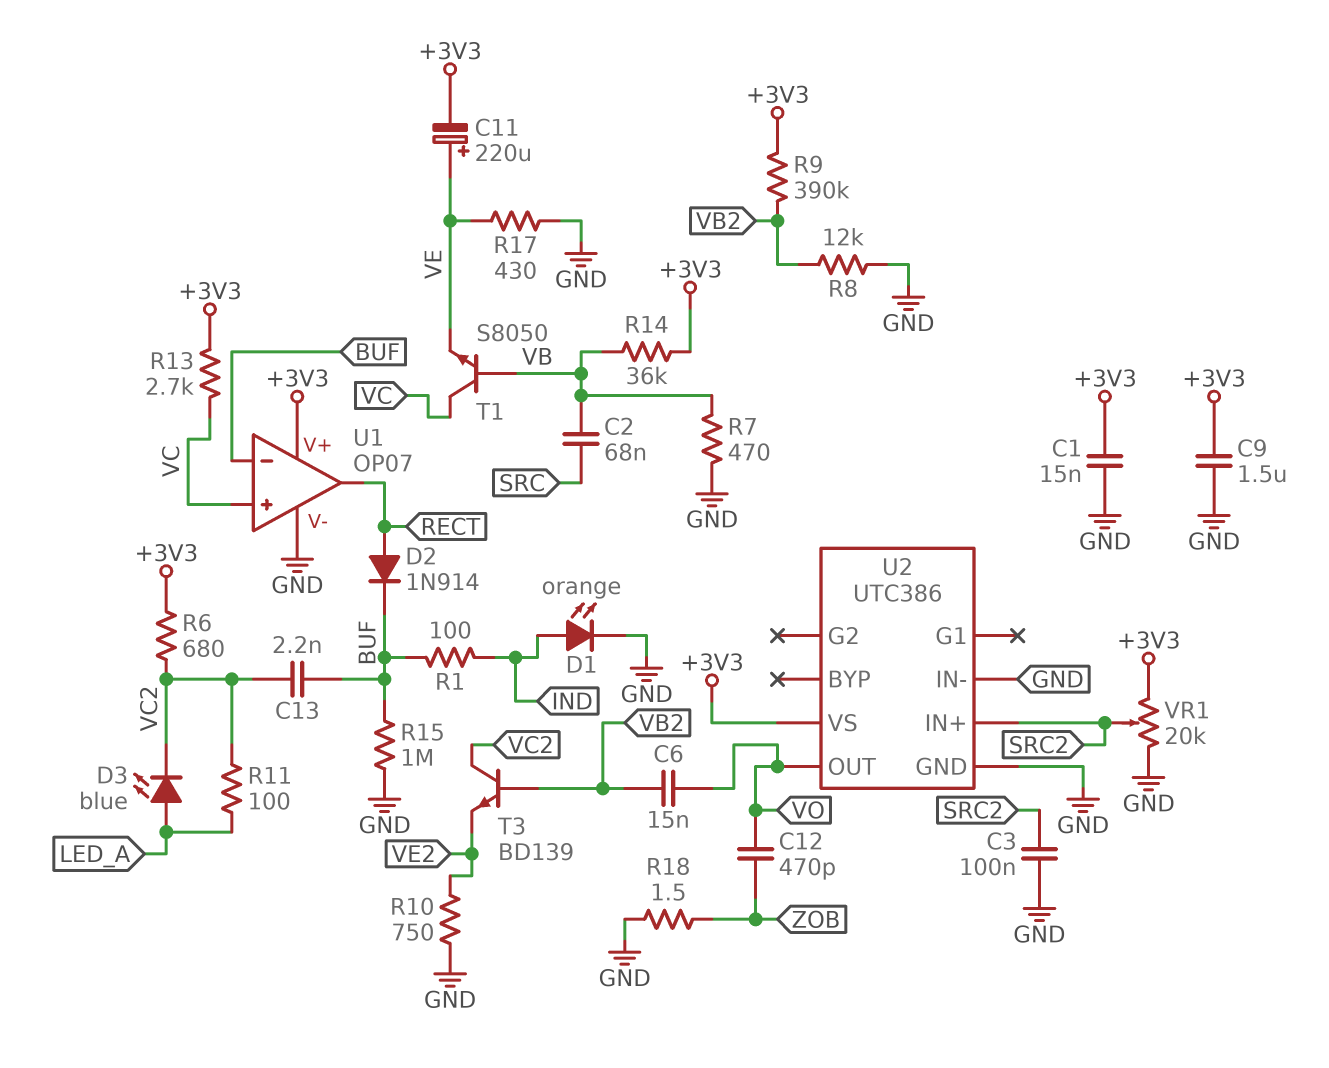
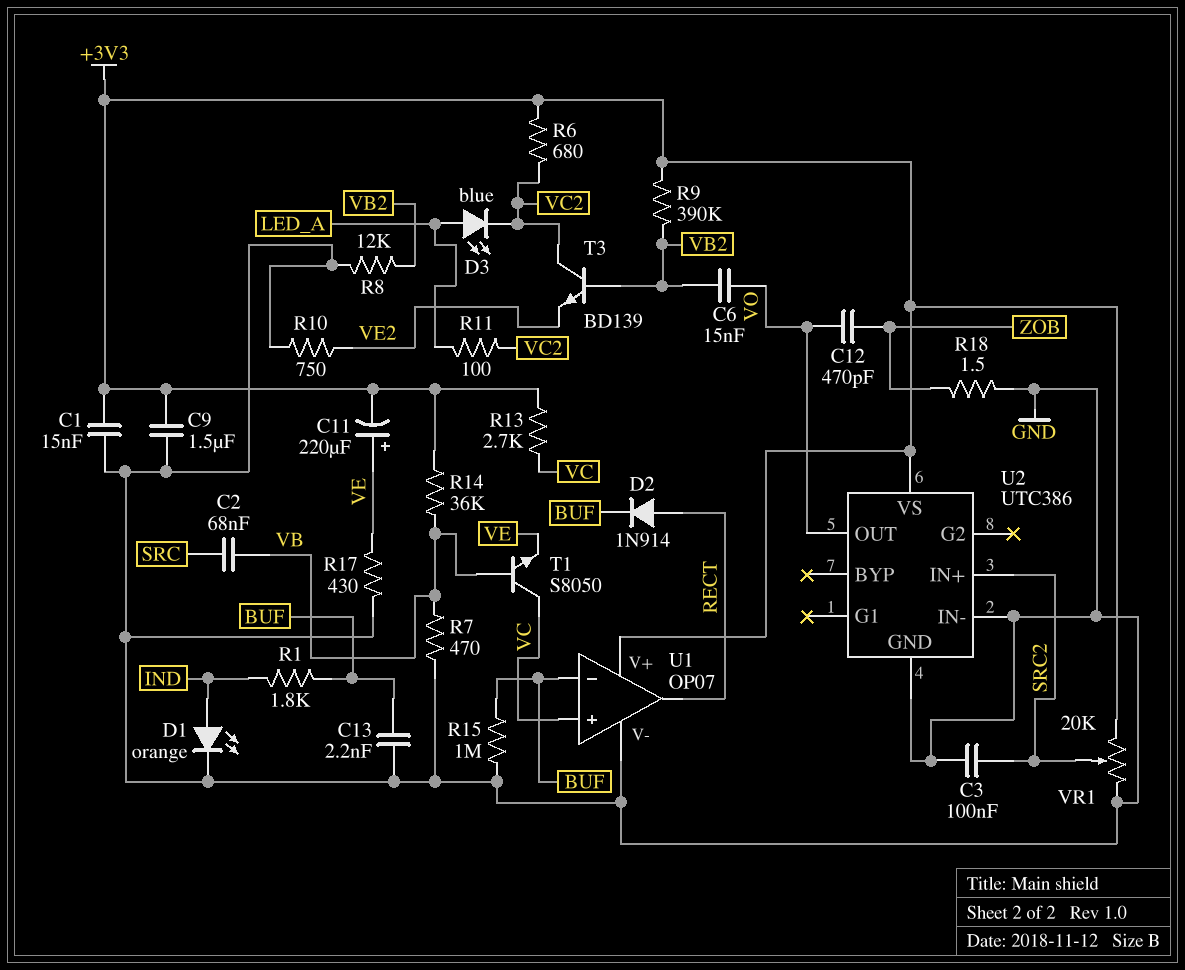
C13: 2.2nF (BUF, VC2) -> 2.2nF (BUF, GND)
R1: 100 (BUF, IND) -> 1.8k (BUF, IND)

